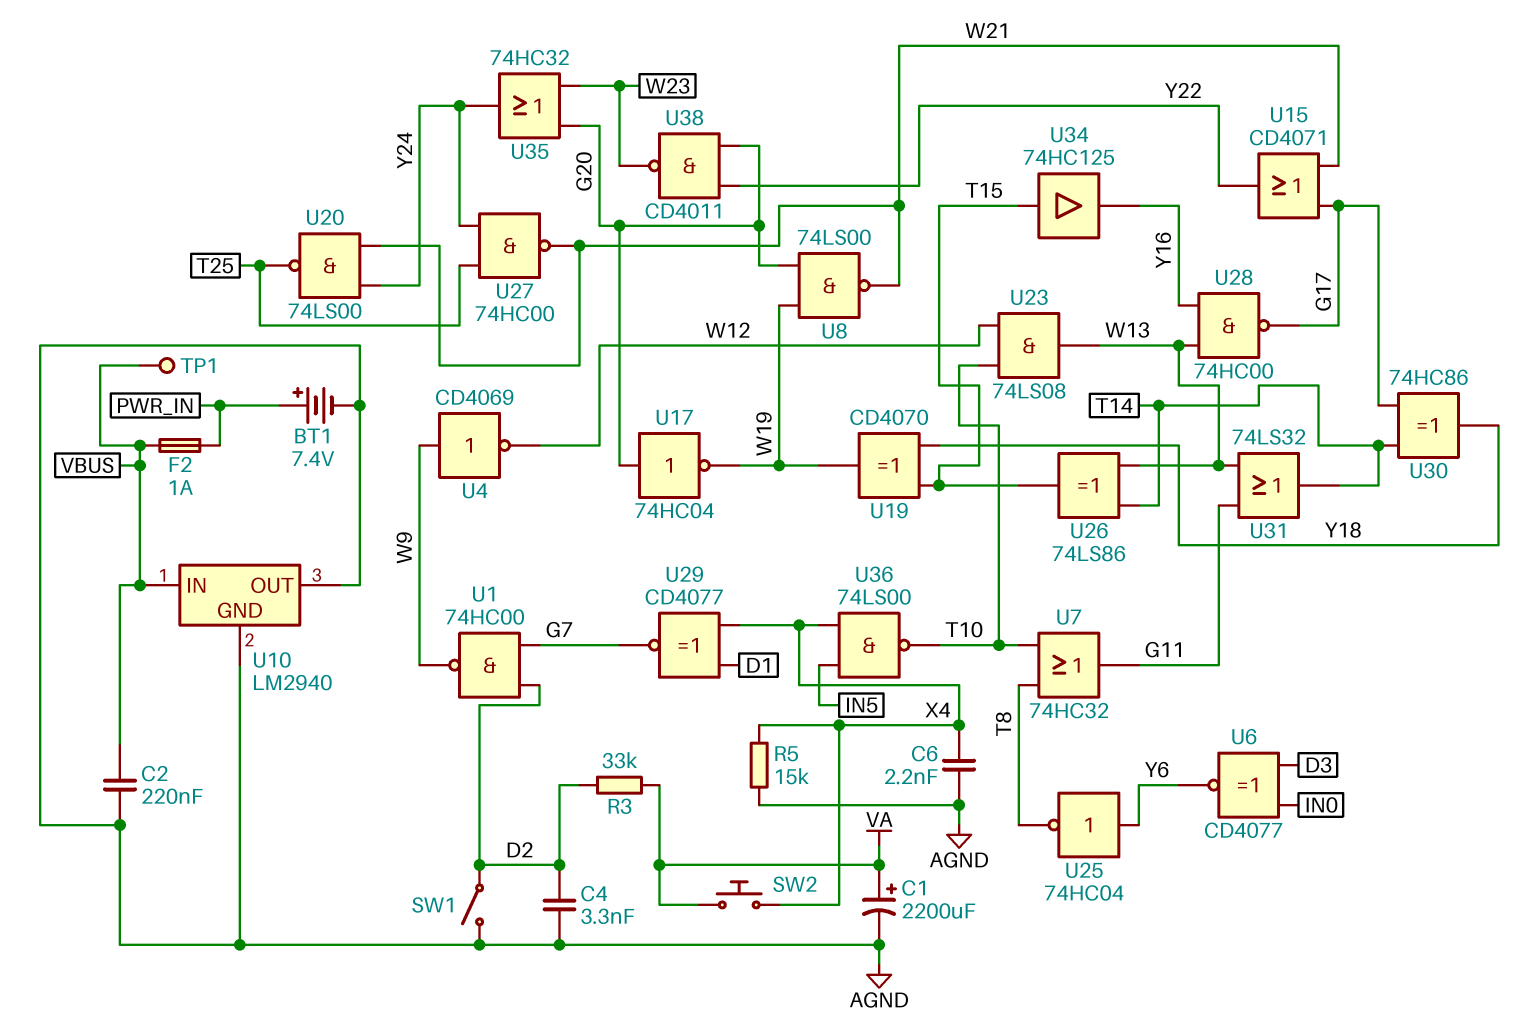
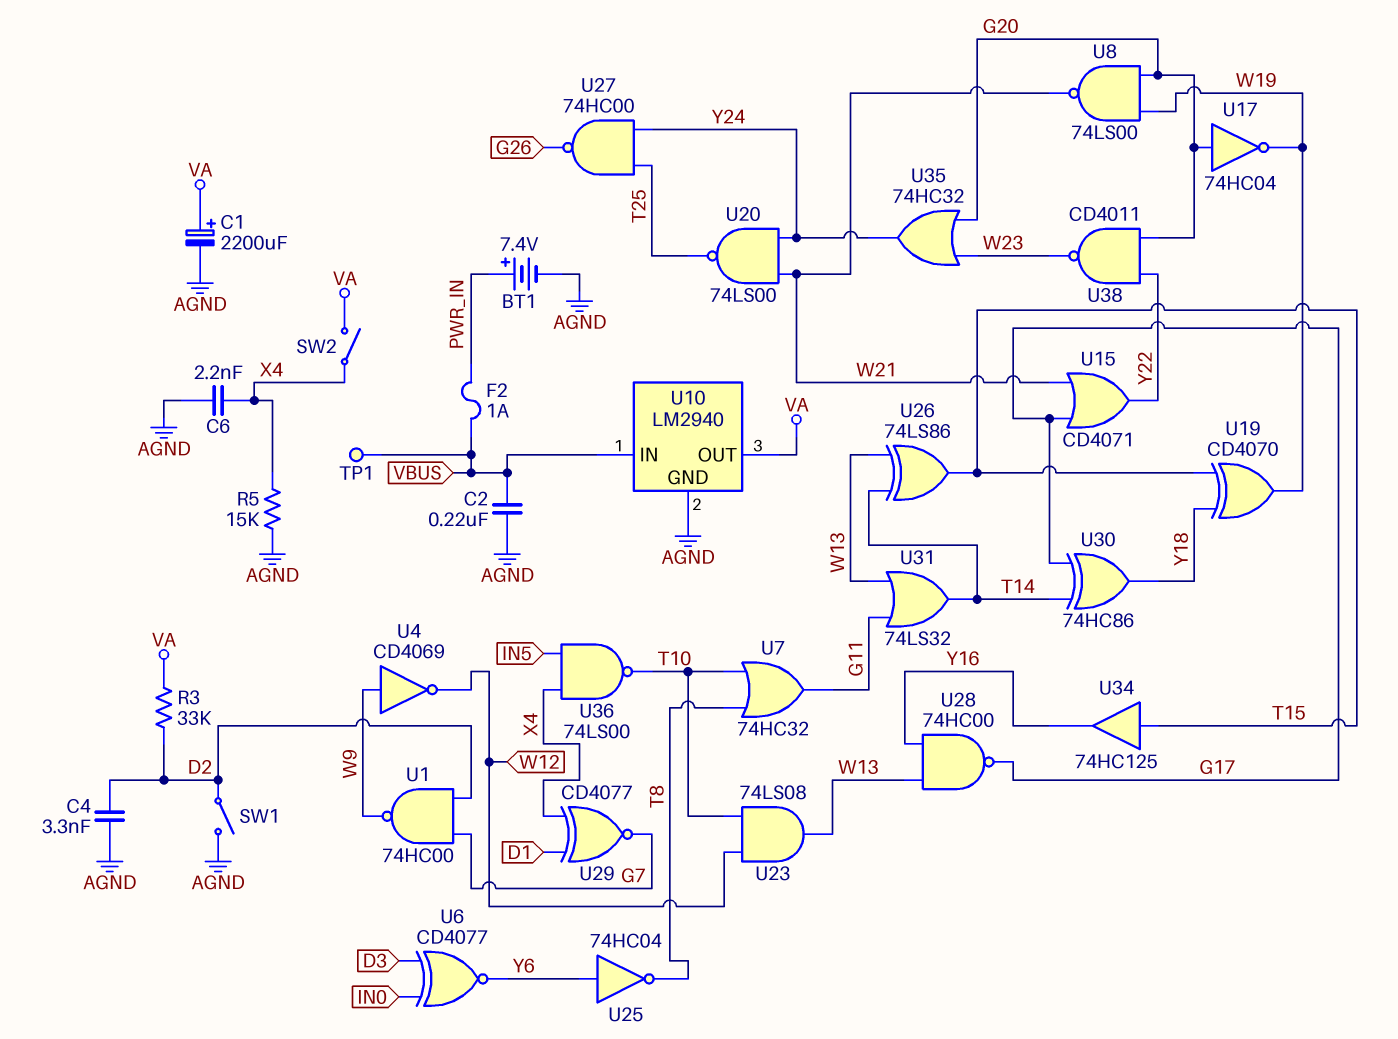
SW2: button (VA, X4) -> switch (VA, X4)
U10 pin OUT: AGND -> VA
U27: NAND 74HC00 (in T25, in Y24, out W21) -> NAND 74HC00 (in T25, in Y24, out G26)

